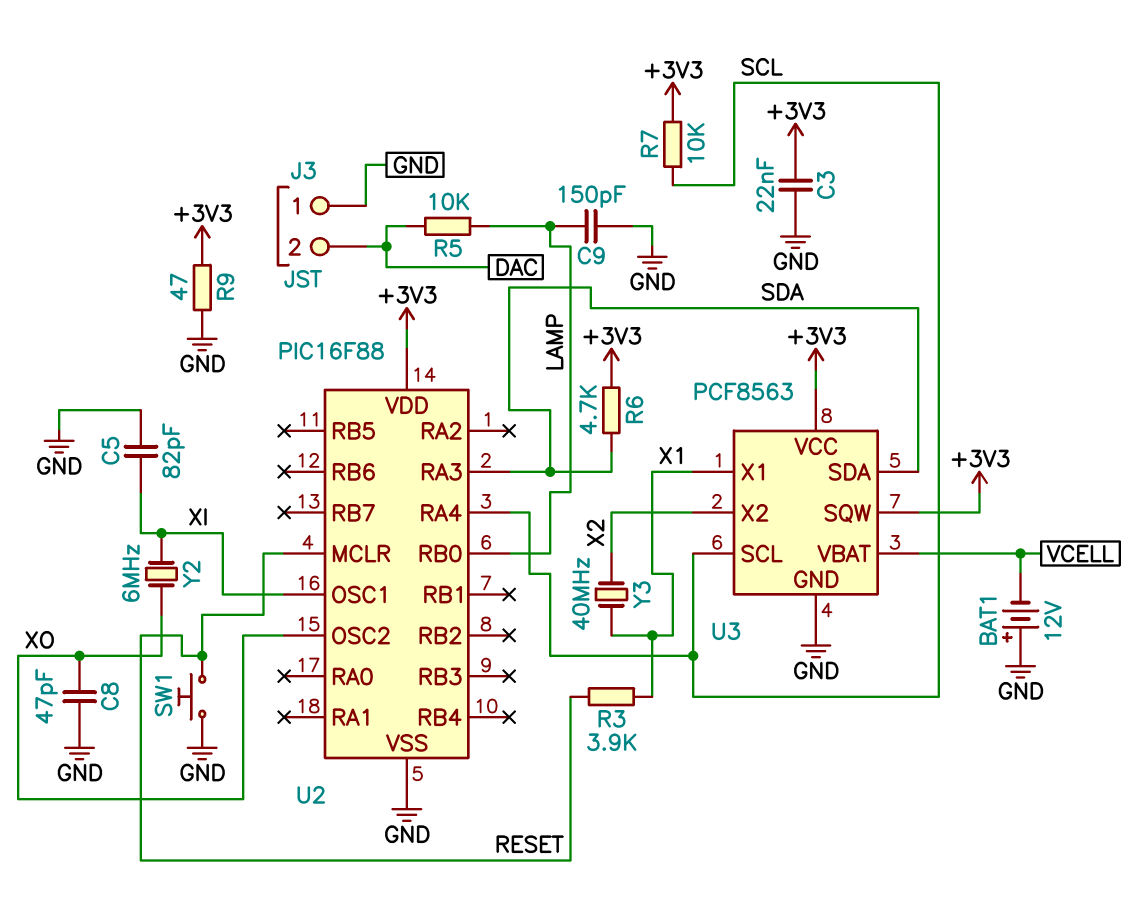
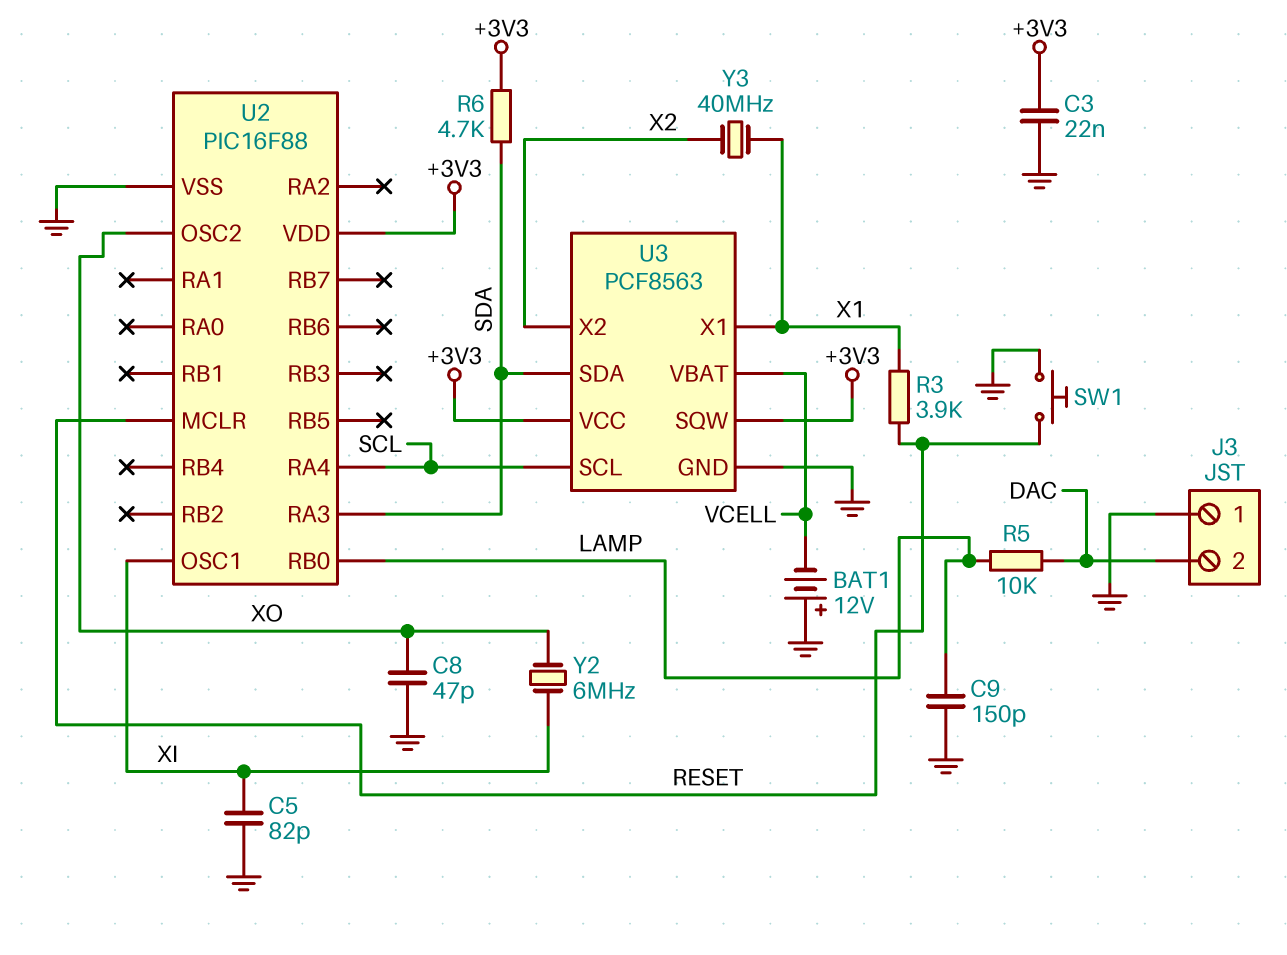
R7: 10k (+3V3, SCL) -> none
R9: 47 (+3V3, GND) -> none

